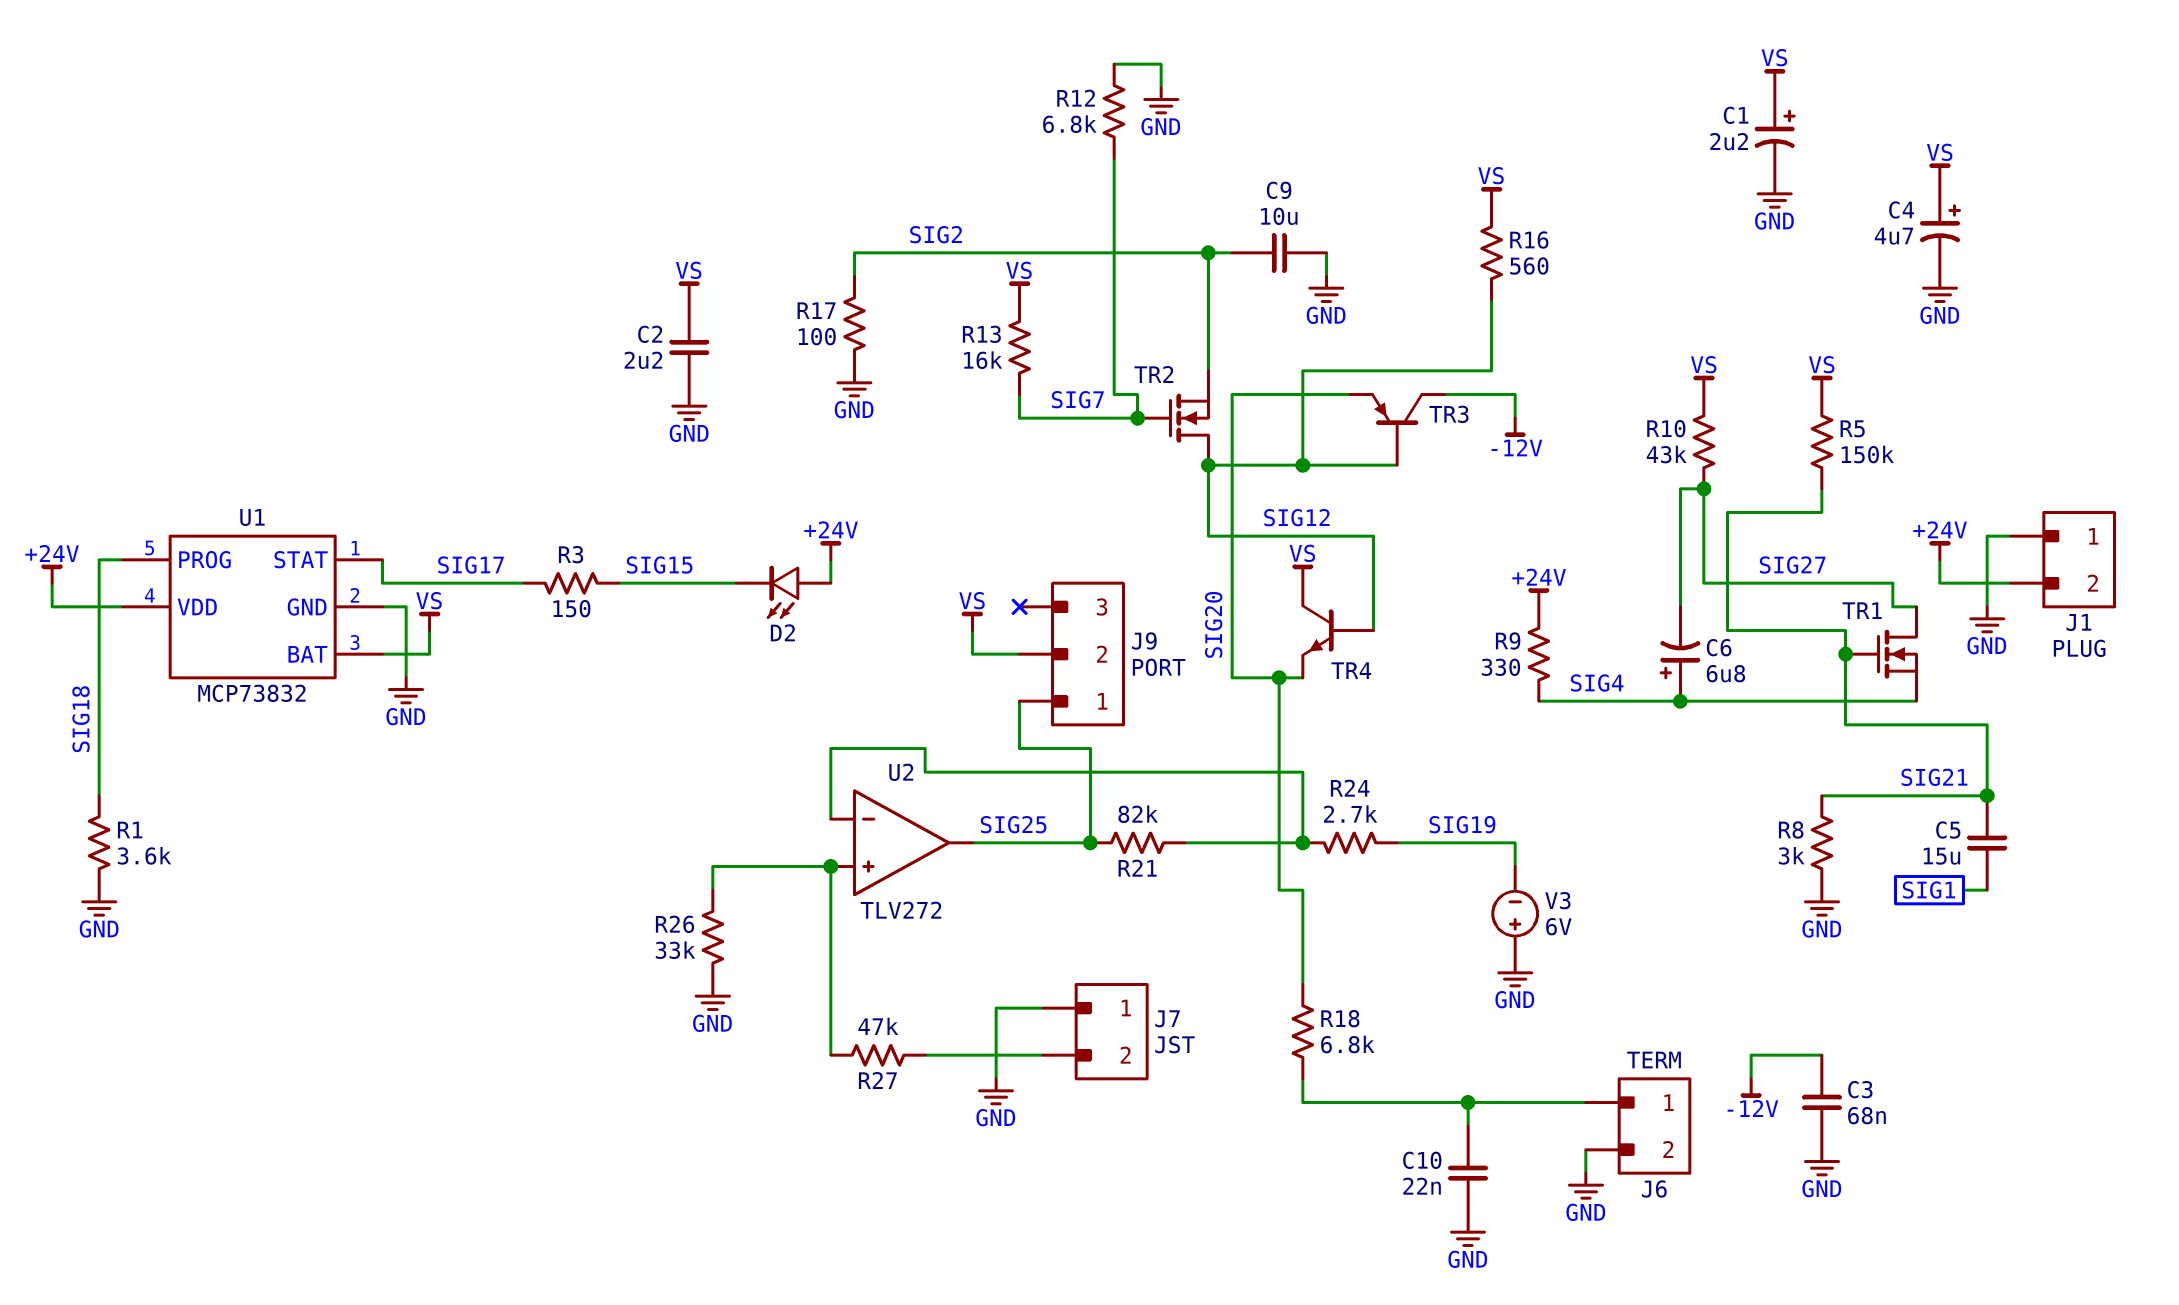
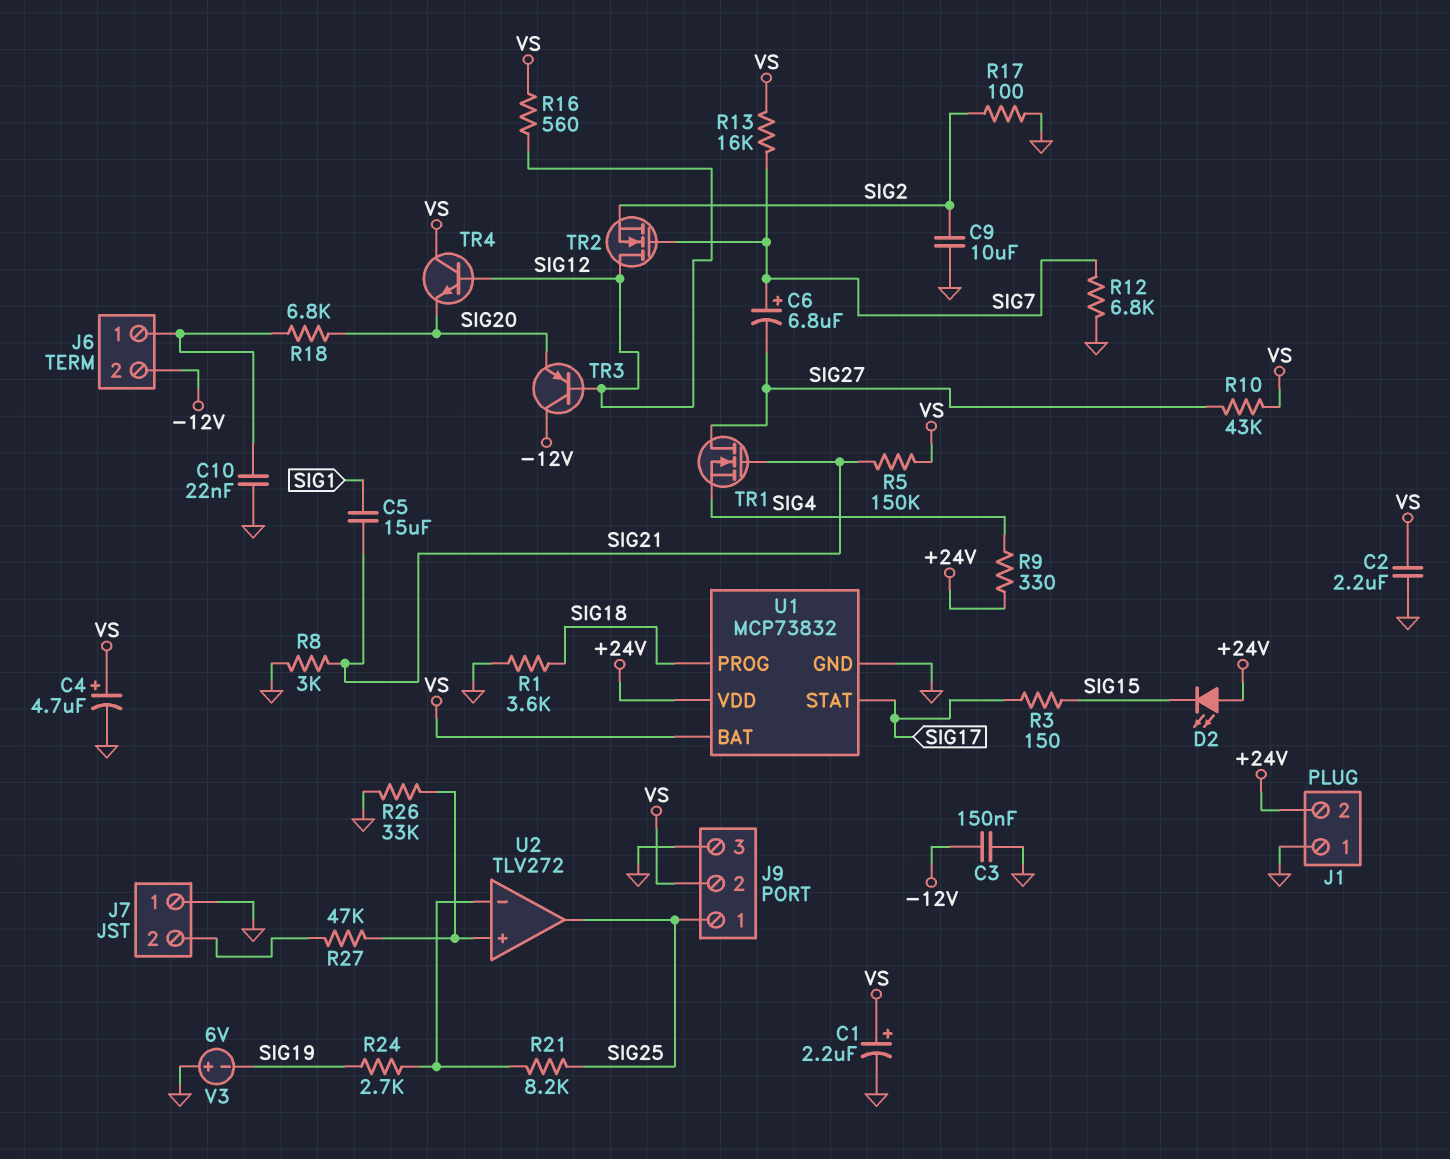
C3: 68nF (-12V, GND) -> 150nF (-12V, GND)
C6: 6.8uF (plus SIG4, minus SIG27) -> 6.8uF (plus SIG7, minus SIG27)
J6 pin 2: GND -> -12V
J9 pin 3: none -> GND
R21: 82k (SIG25, U2/in-) -> 8.2k (SIG25, U2/in-)

